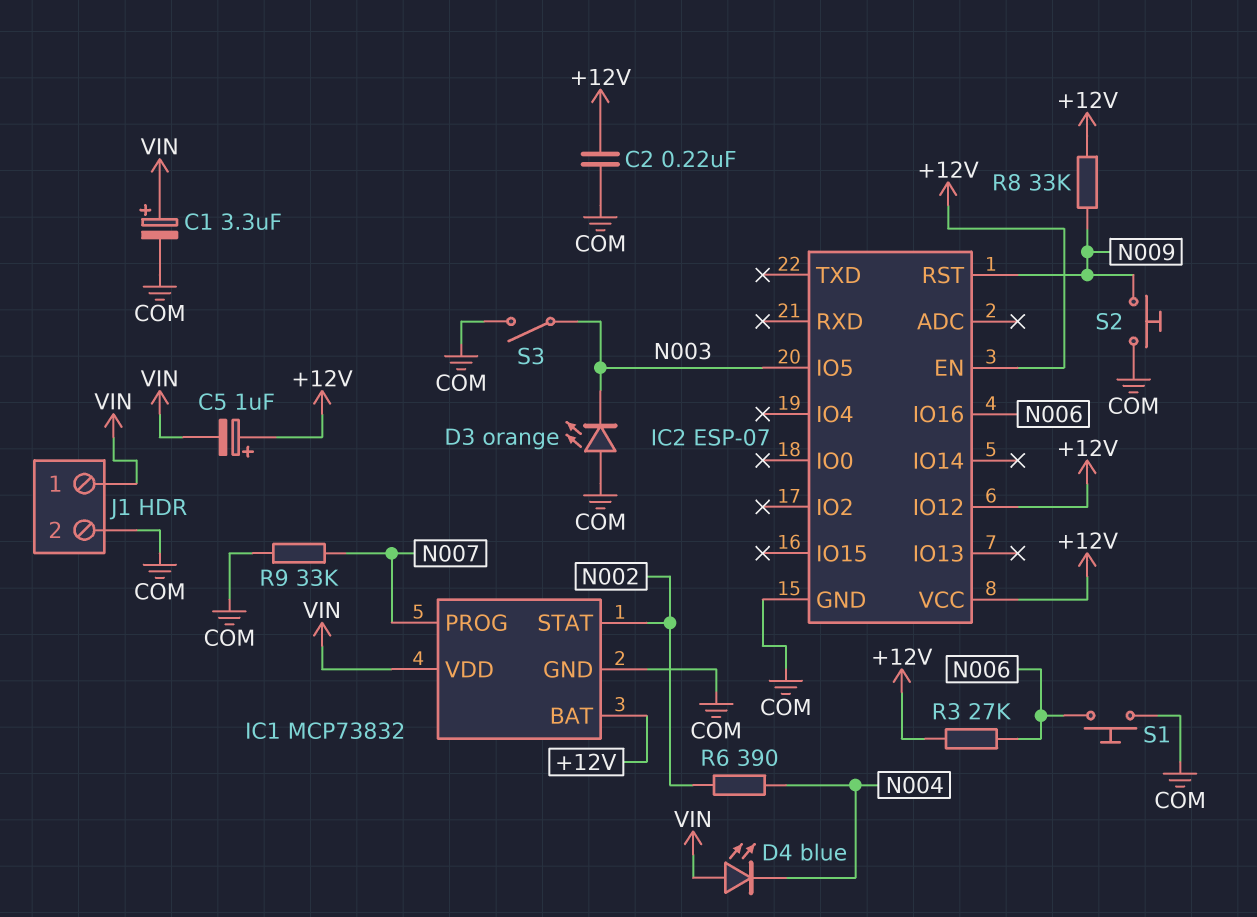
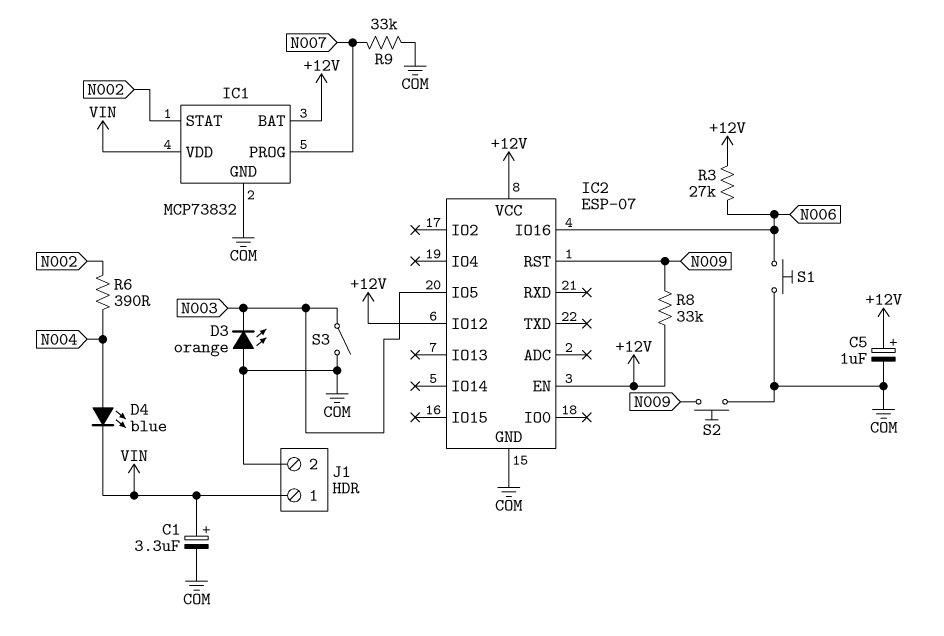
C2: 220nF (+12V, COM) -> none
C5: 1uF (plus +12V, minus VIN) -> 1uF (plus +12V, minus COM)
D4: LED blue (A VIN, K N004) -> LED blue (A N004, K VIN)

